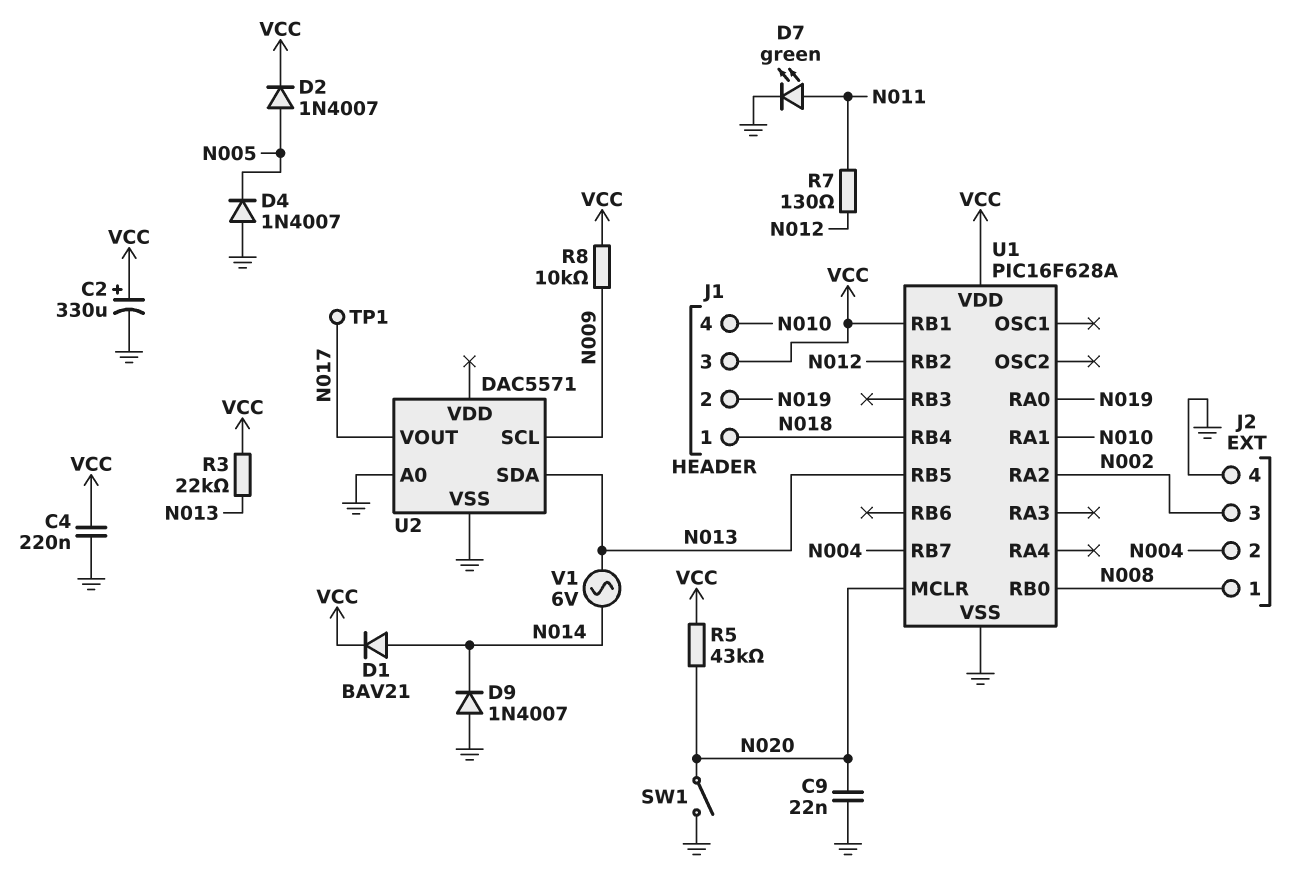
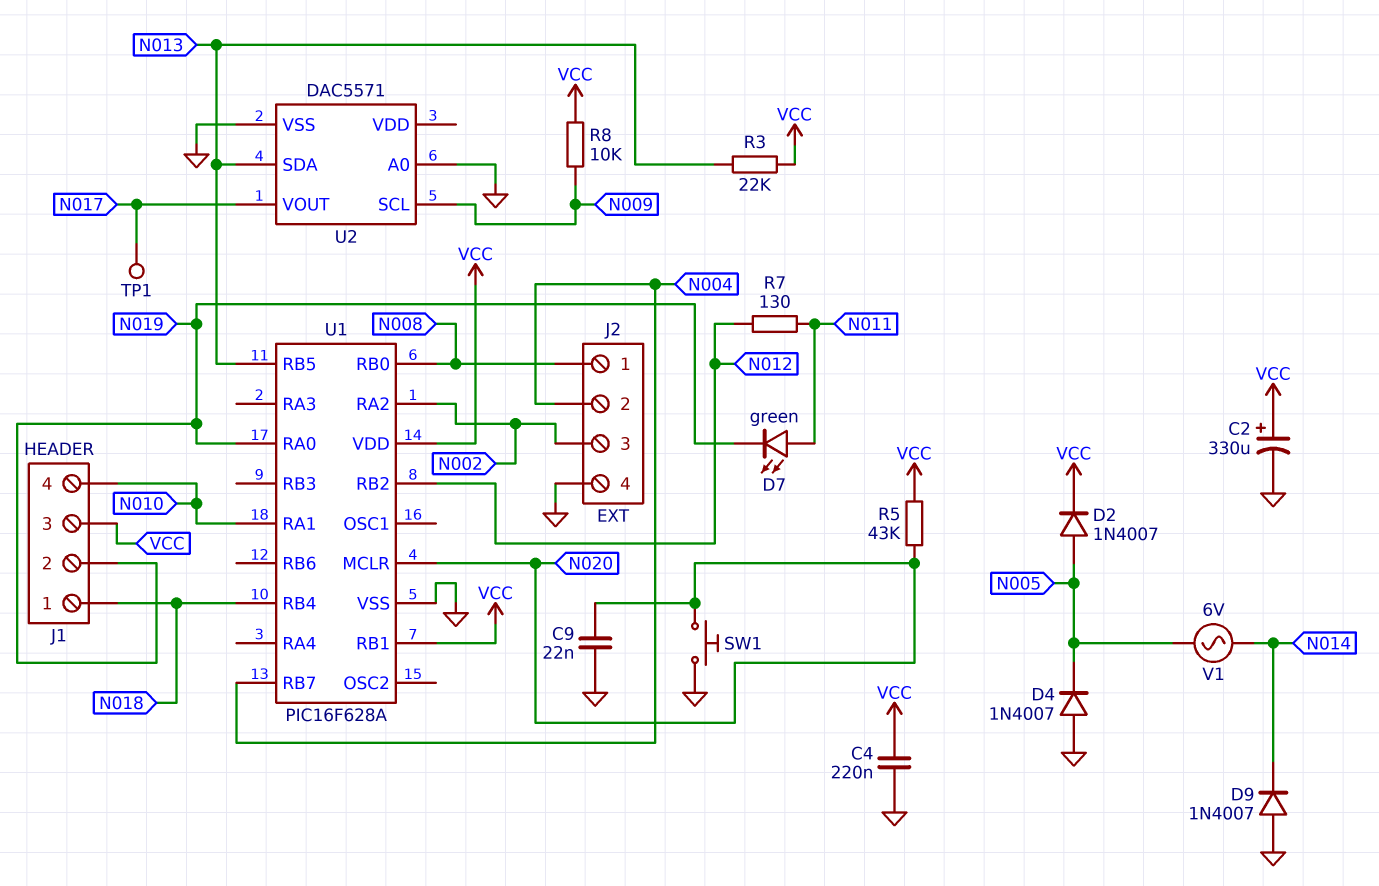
D1: diode BAV21 (A N014, K VCC) -> none
D7: LED green (A N011, K GND) -> LED green (A N011, K N019)
SW1: switch (GND, N020) -> button (GND, N020)
V1: AC 6V (N013, N014) -> AC 6V (N005, N014)

